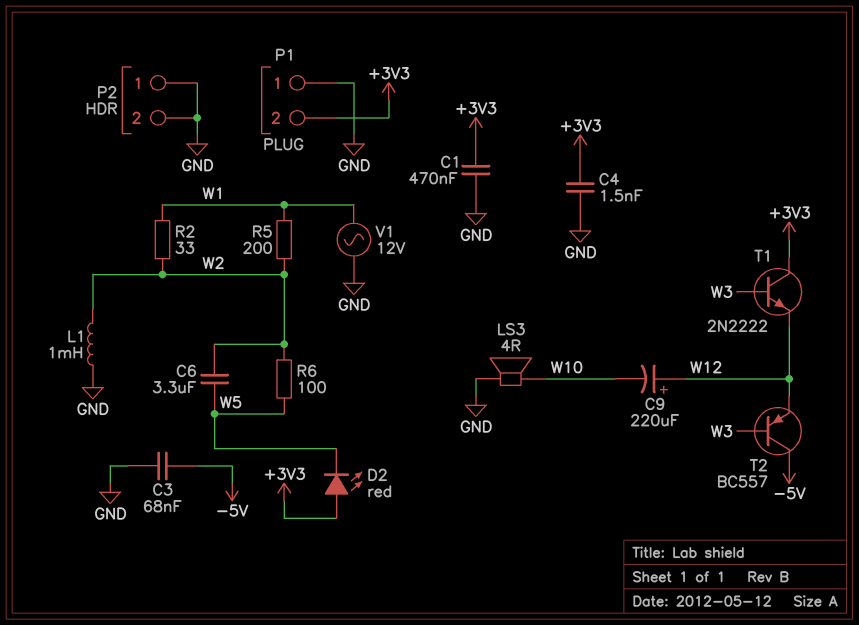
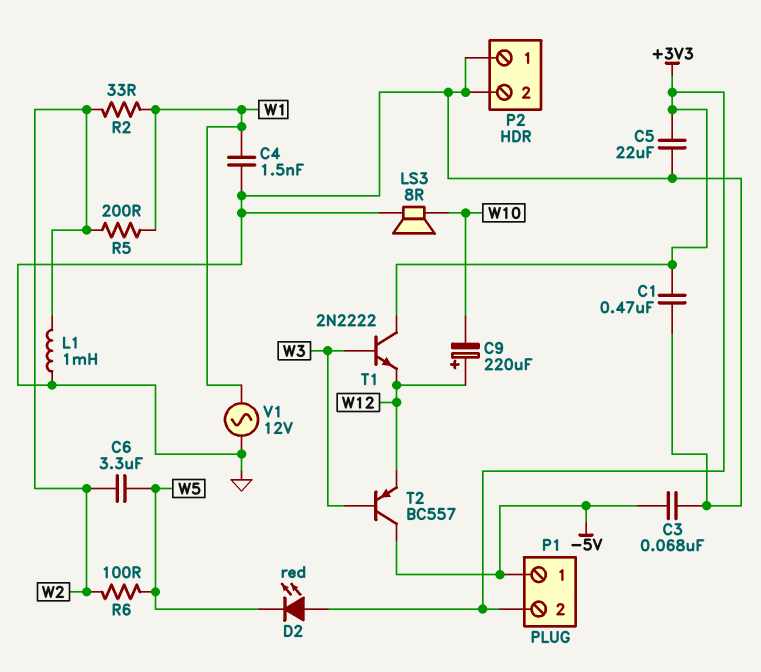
C4: 1.5nF (+3V3, GND) -> 1.5nF (GND, W1)
C5: none -> 22uF (+3V3, GND)
LS3: speaker 4R (GND, W10) -> speaker 8R (GND, W10)
P1 pin 1: GND -> -5V

